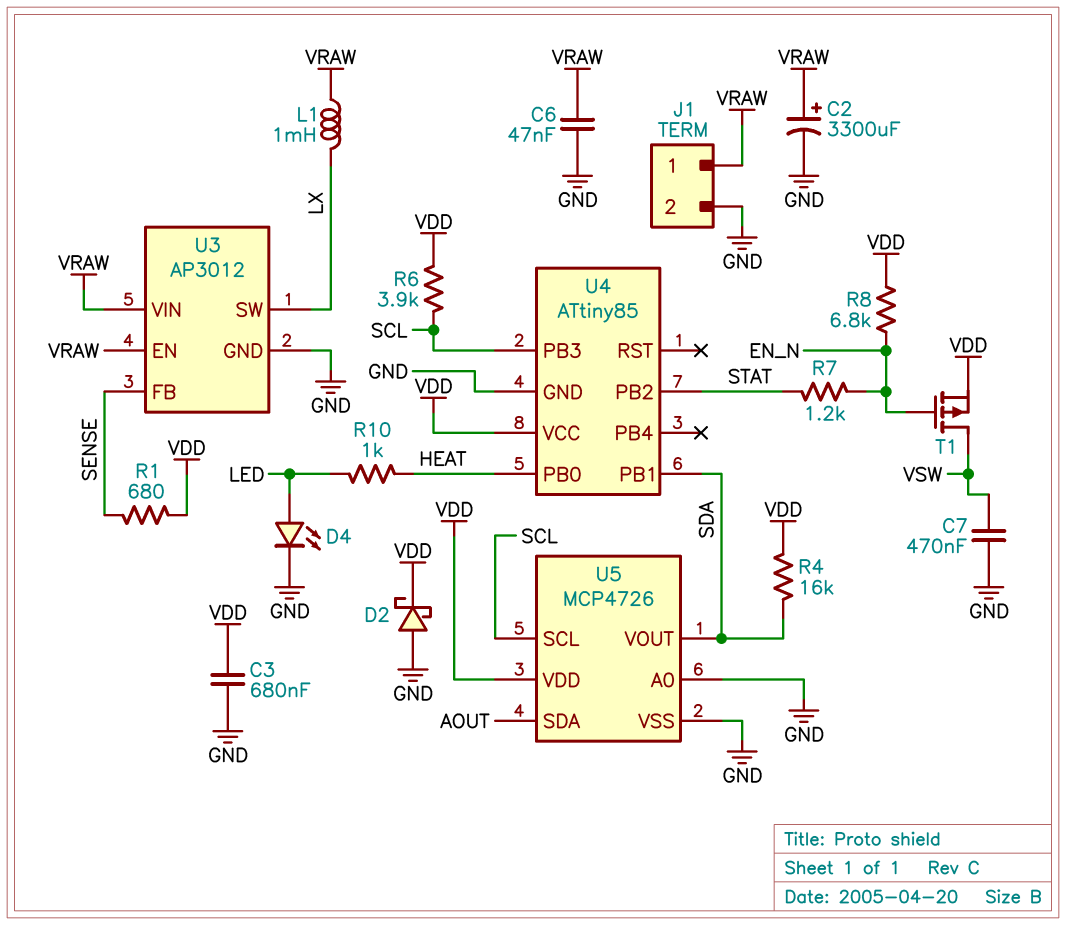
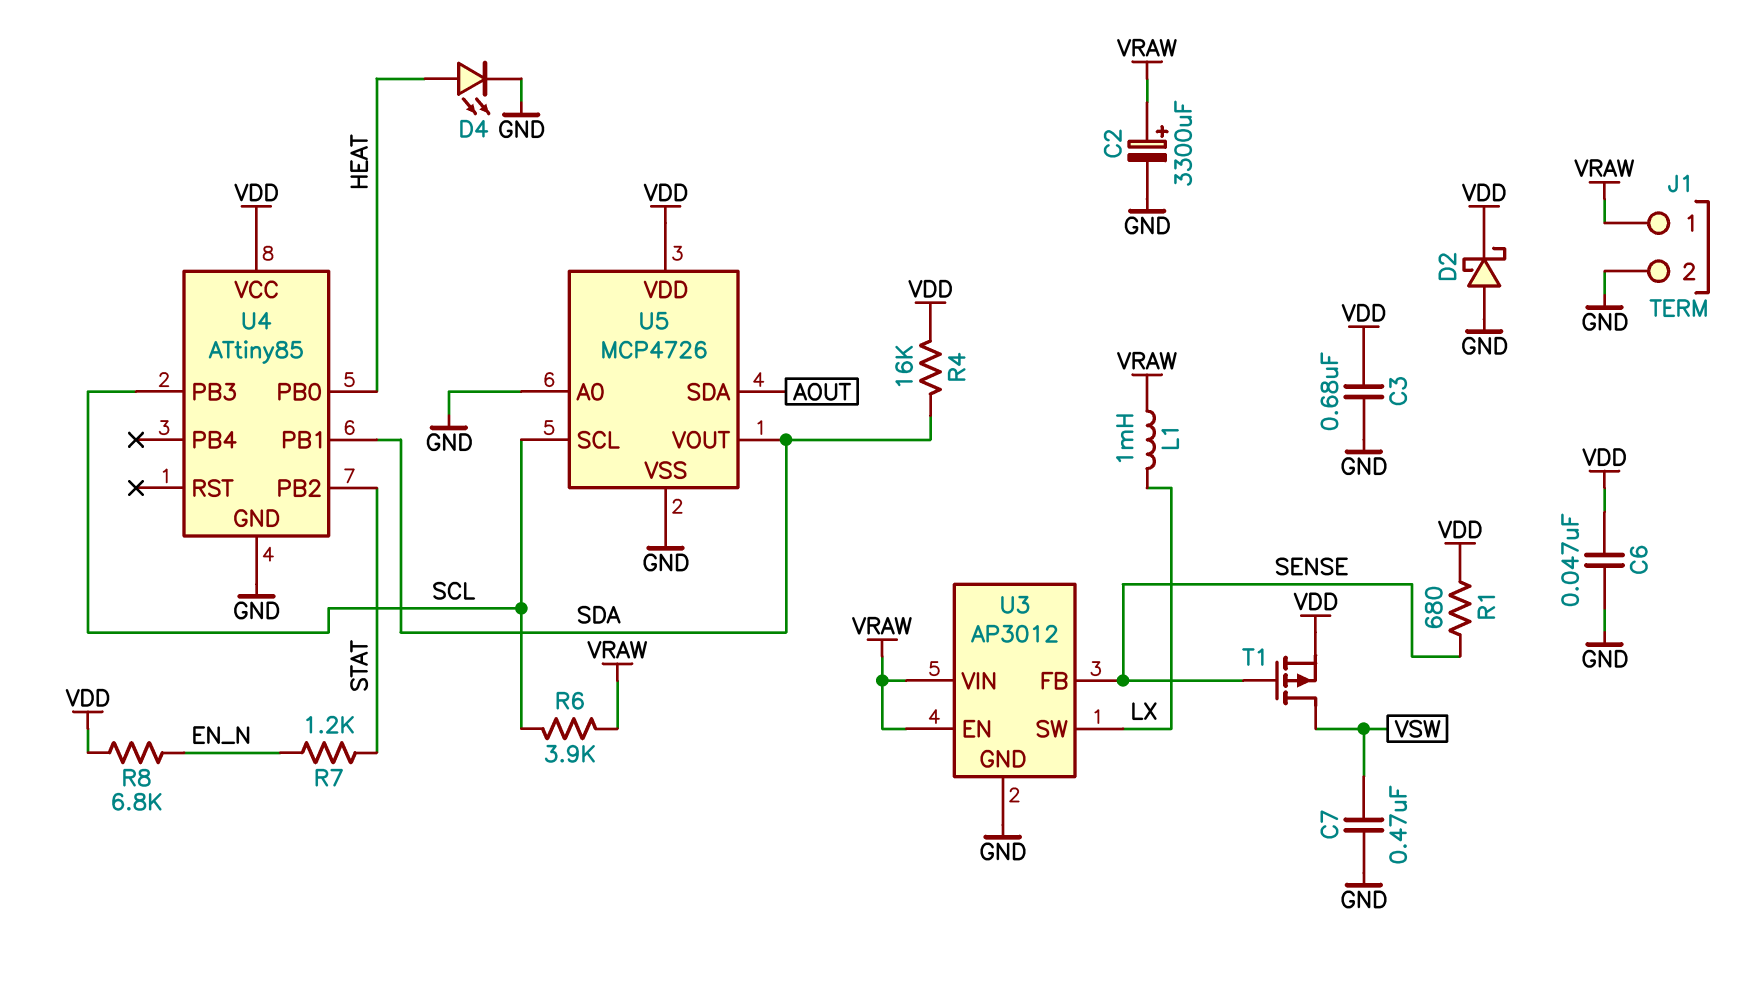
C6: 47nF (GND, VRAW) -> 47nF (GND, VDD)
D4: LED (A LED, K GND) -> LED (A HEAT, K GND)
R6: 3.9k (SCL, VDD) -> 3.9k (SCL, VRAW)
R10: 1k (HEAT, LED) -> none
T1: PMOS (G EN_N, D VSW, S VDD) -> PMOS (G SENSE, D VSW, S VDD)

